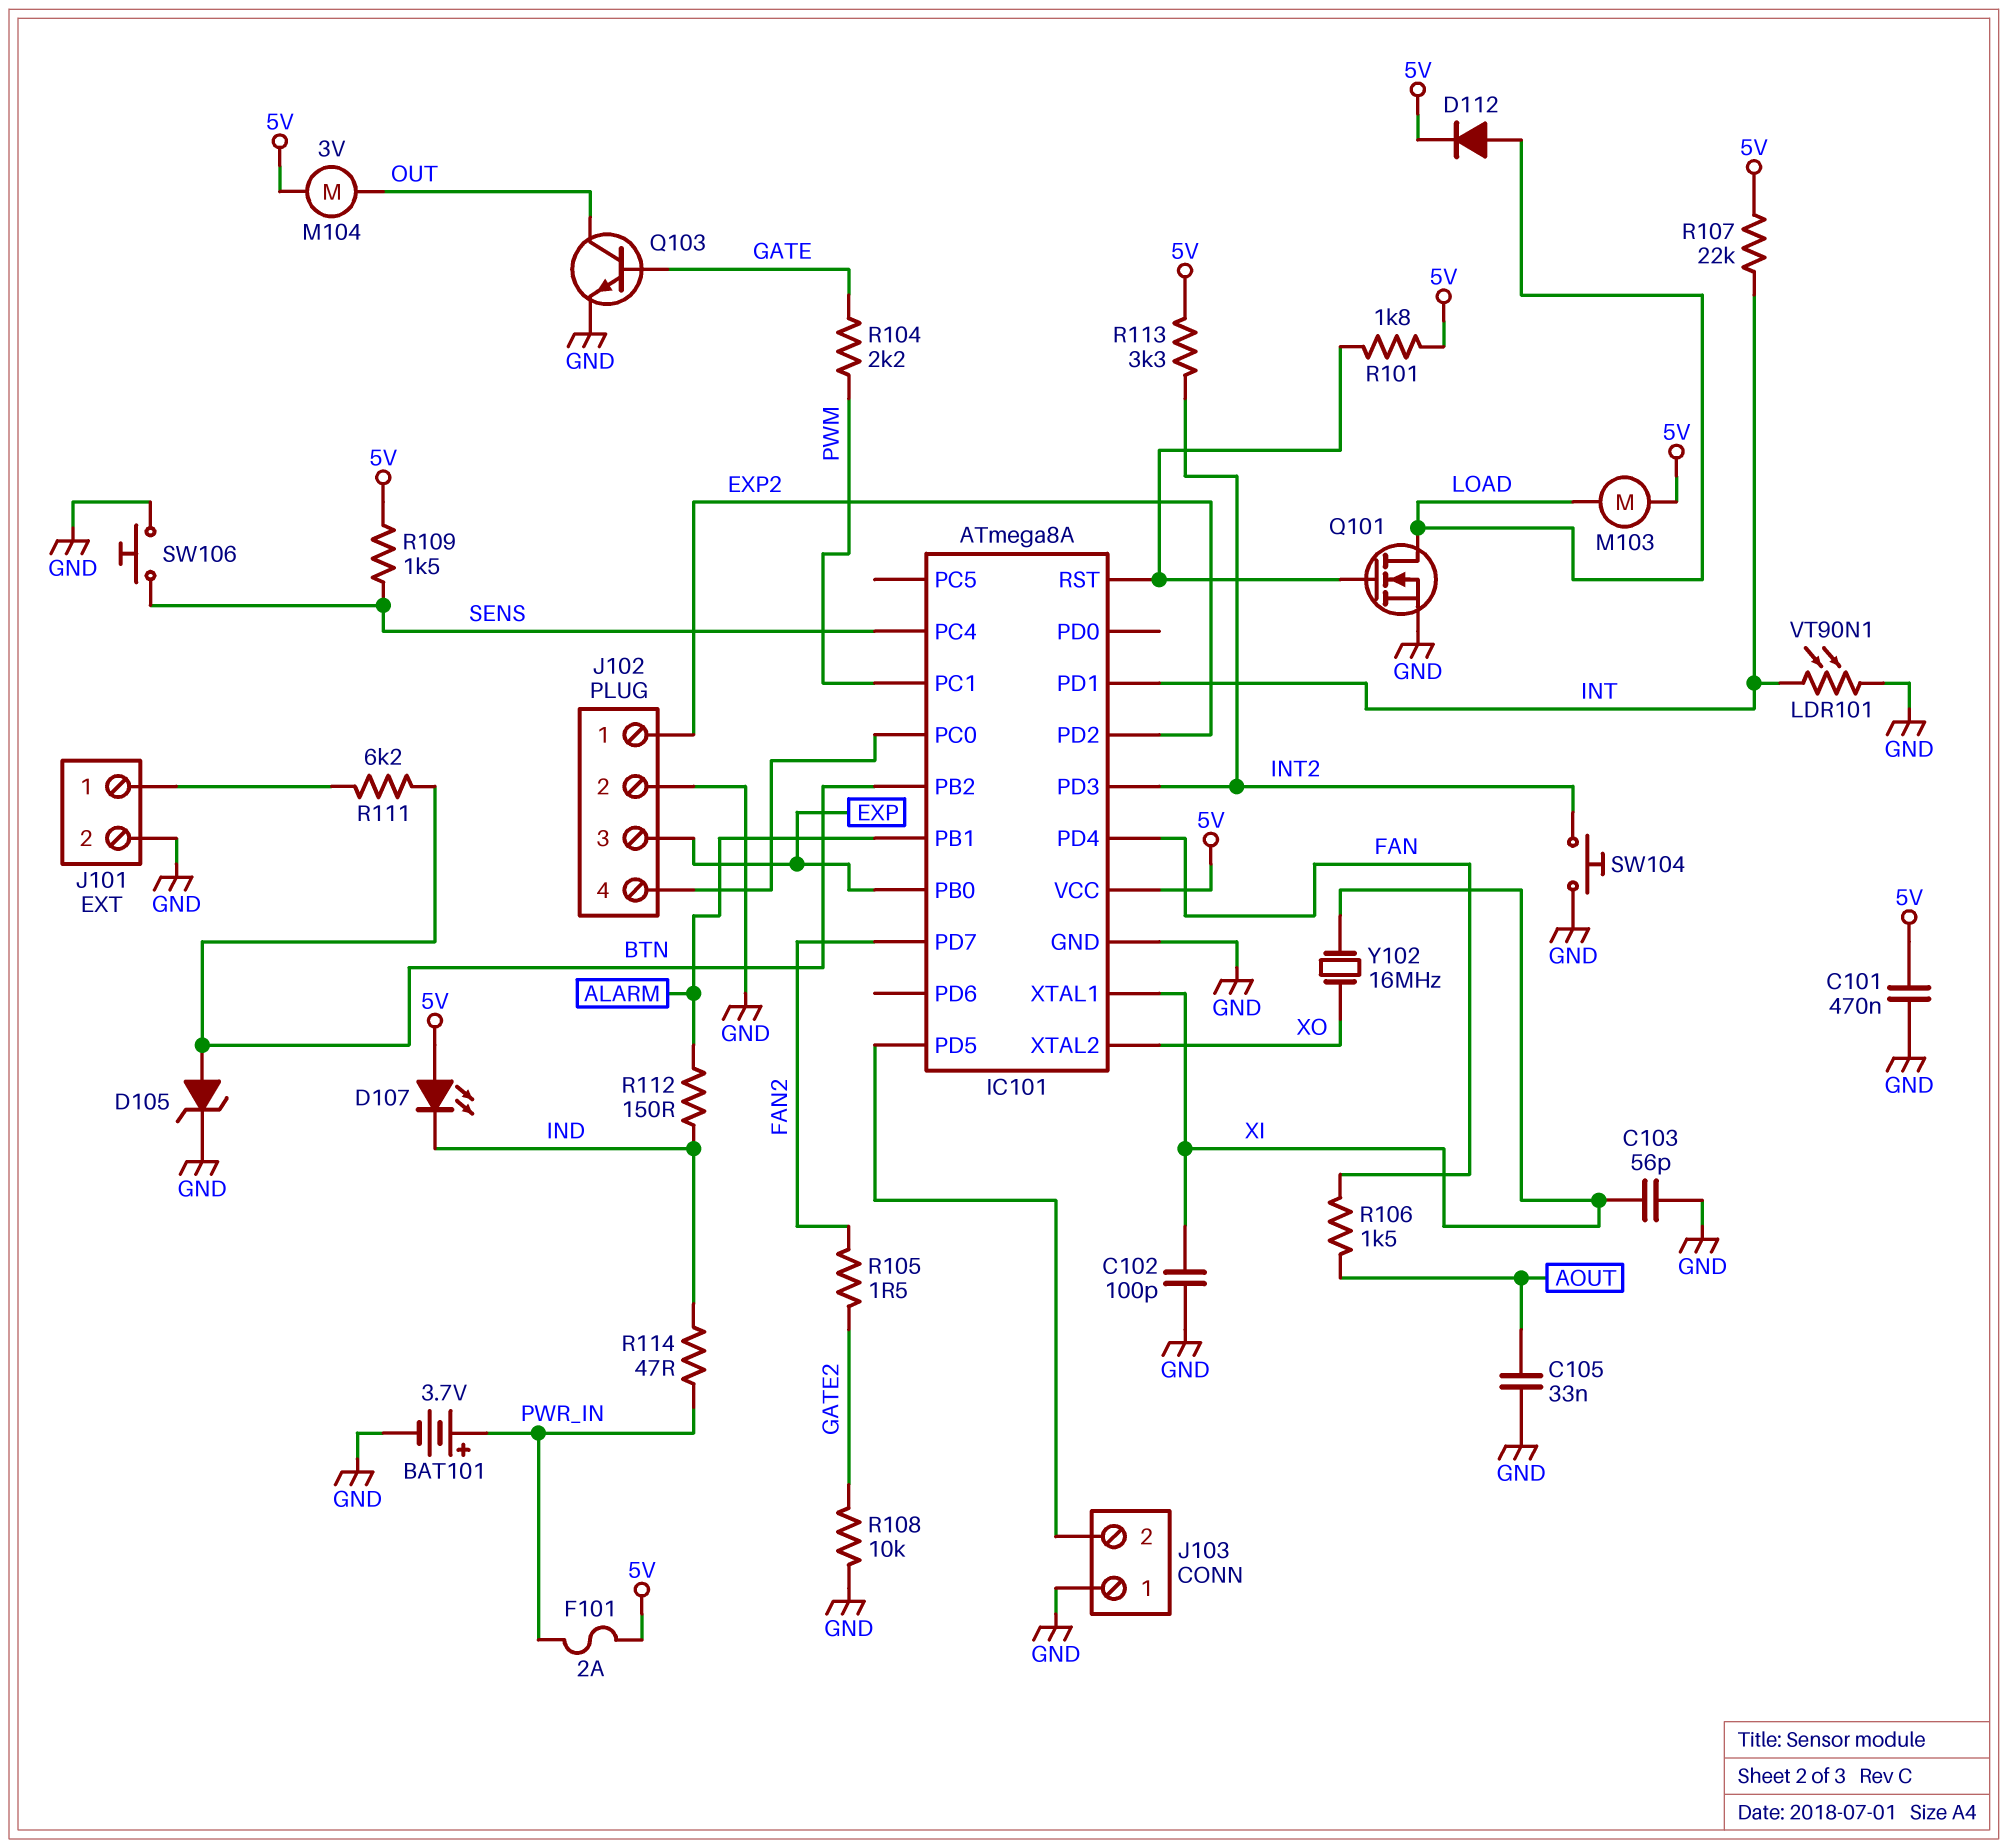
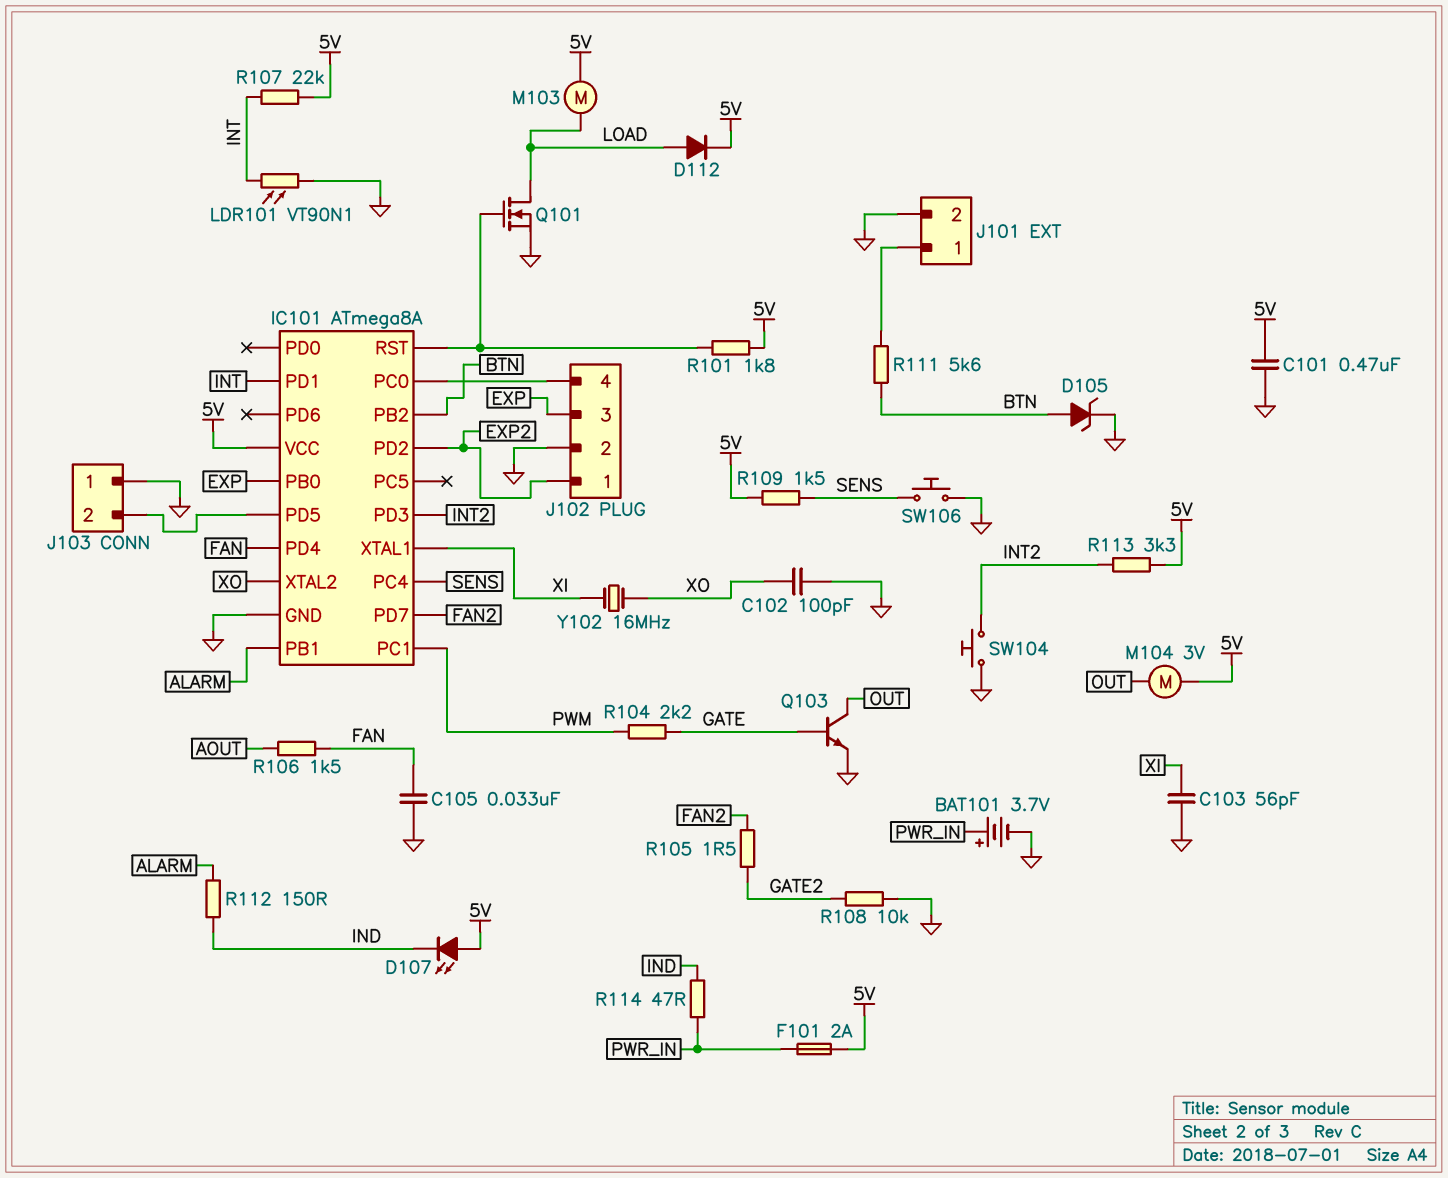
C102: 100pF (GND, XI) -> 100pF (GND, XO)
C105: 33nF (AOUT, GND) -> 33nF (FAN, GND)
R111: 6.2k (BTN, J101/1) -> 5.6k (BTN, J101/1)

